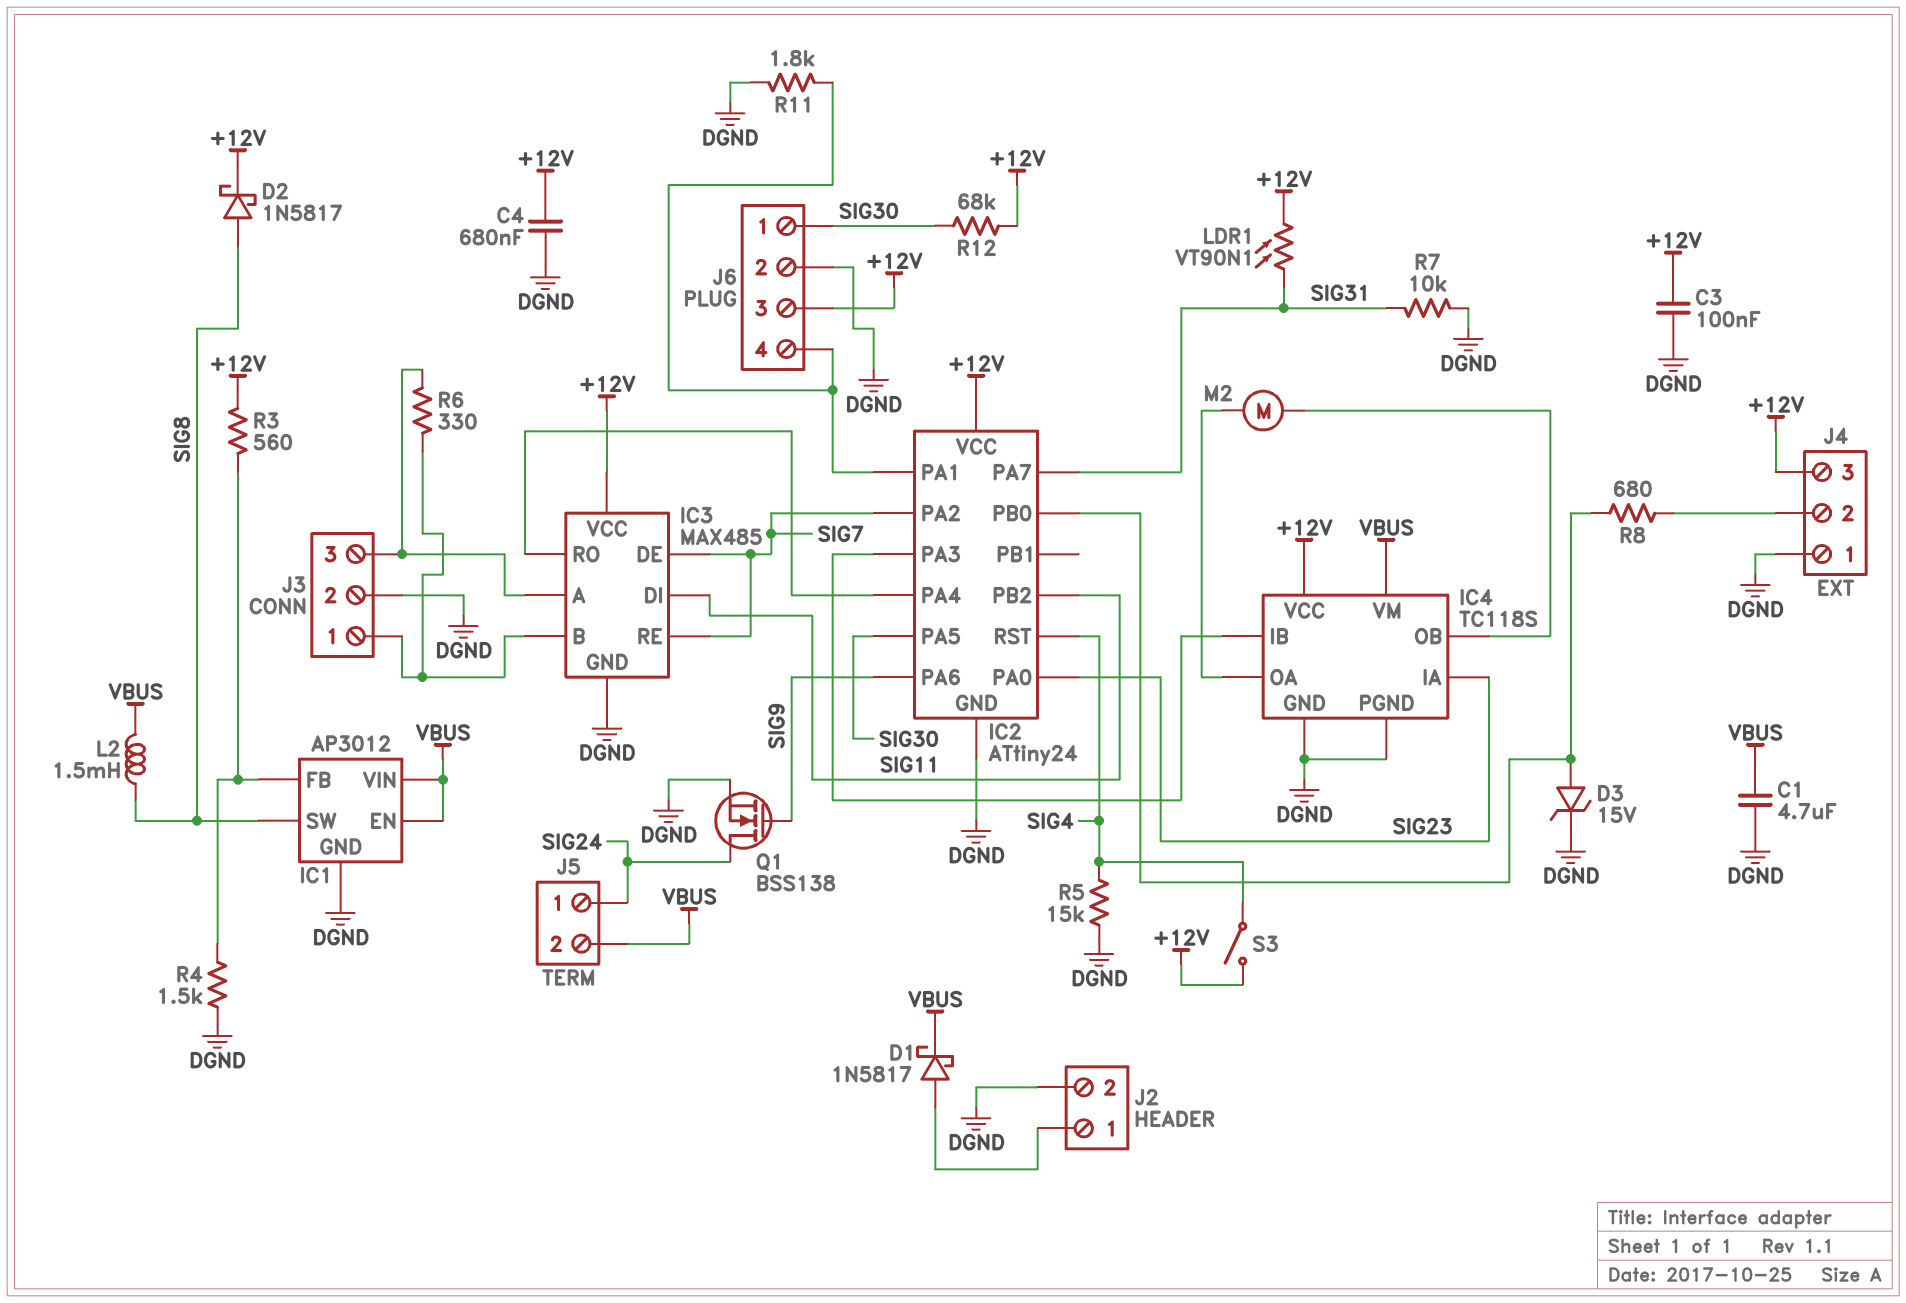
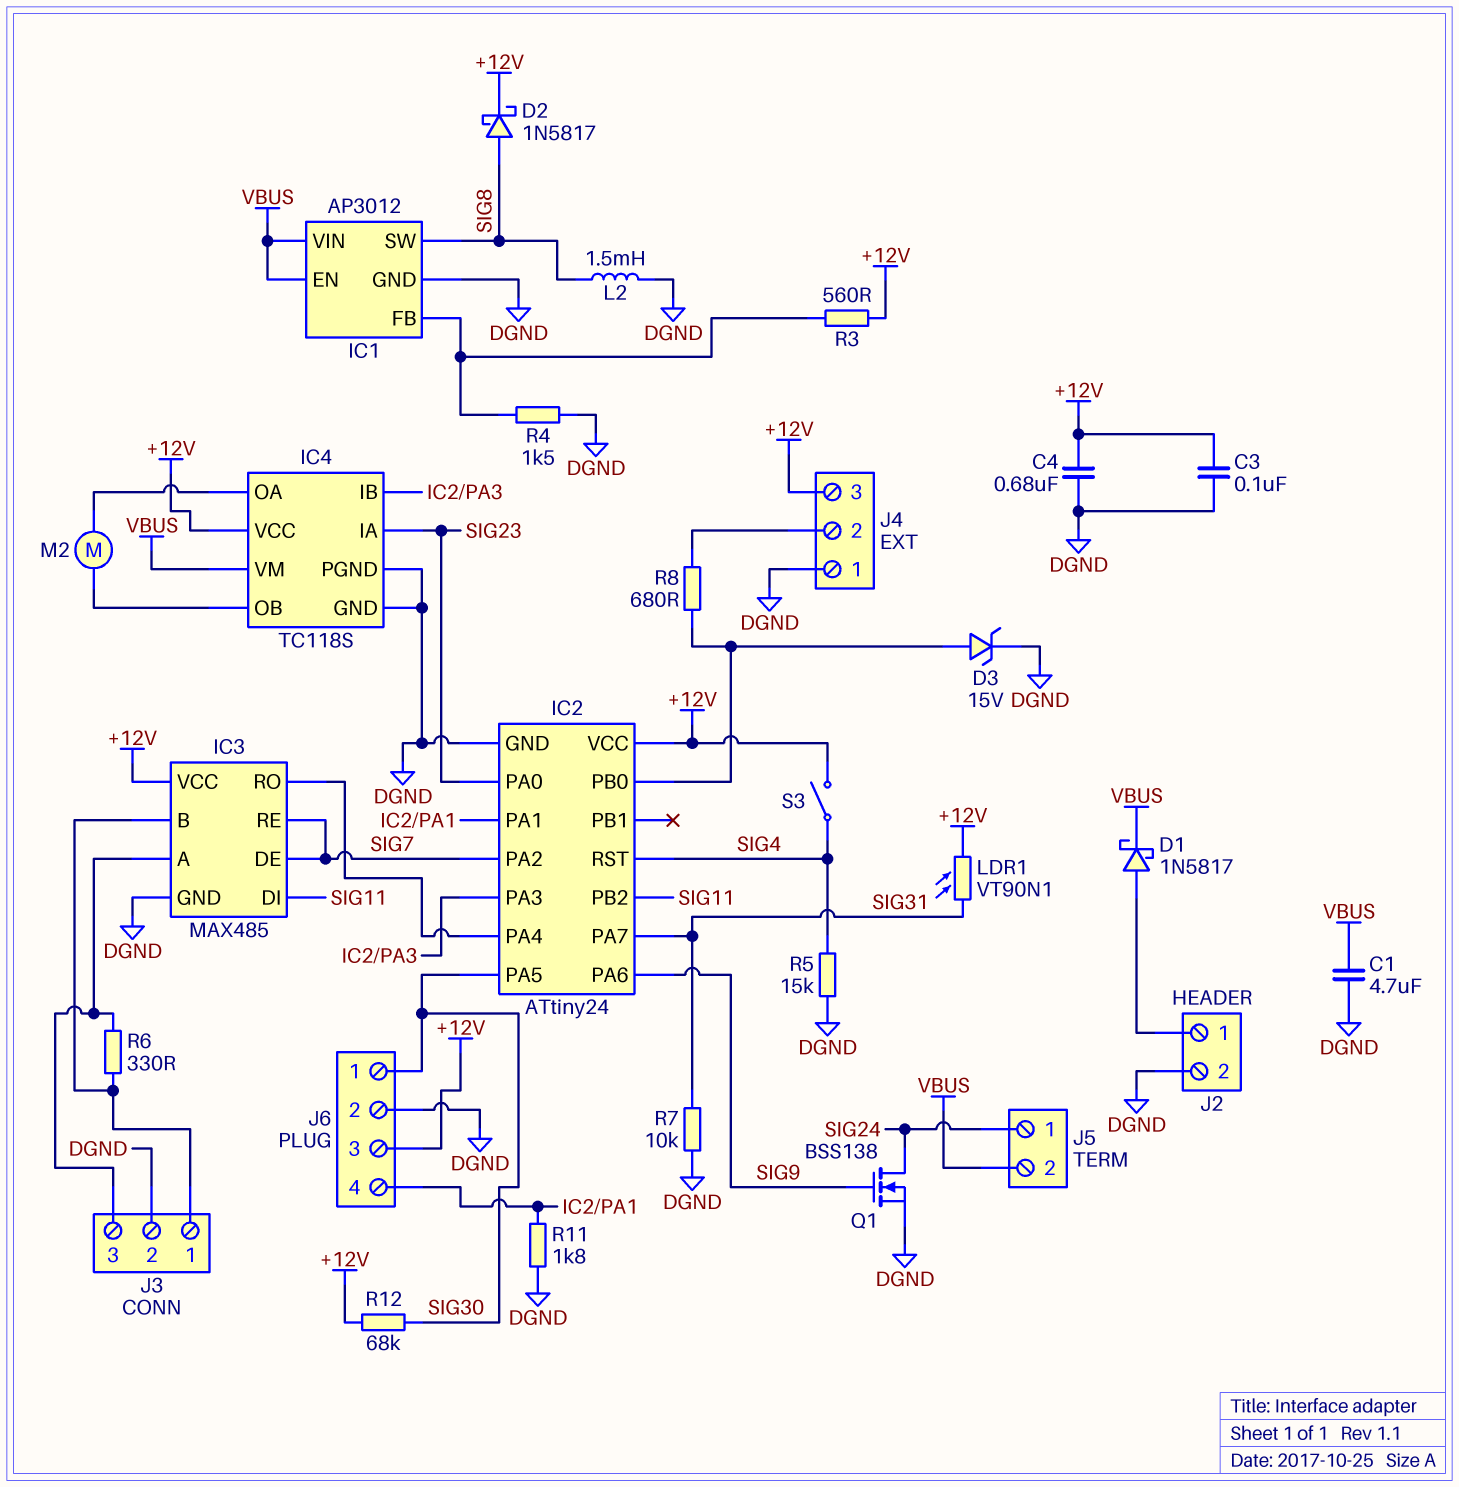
L2: 1.5mH (SIG8, VBUS) -> 1.5mH (DGND, SIG8)

